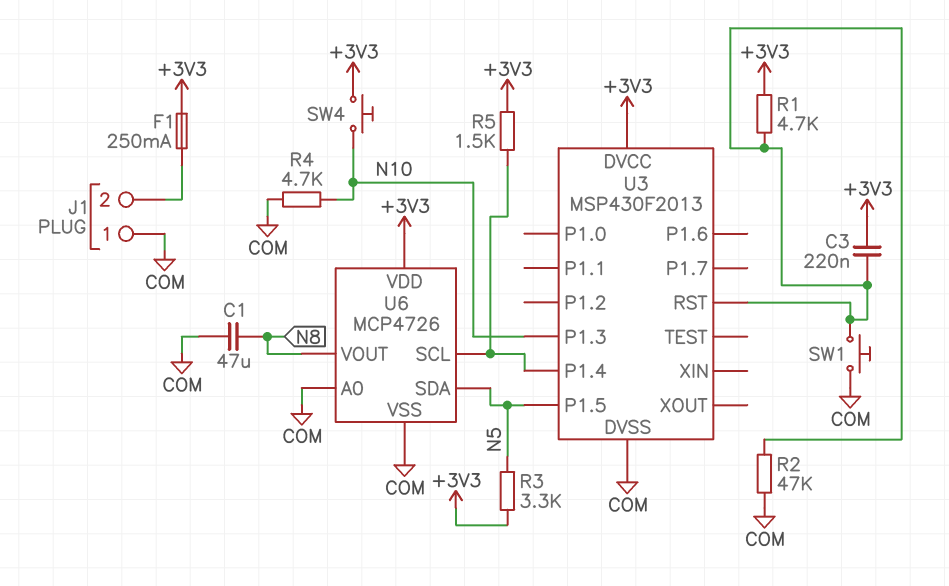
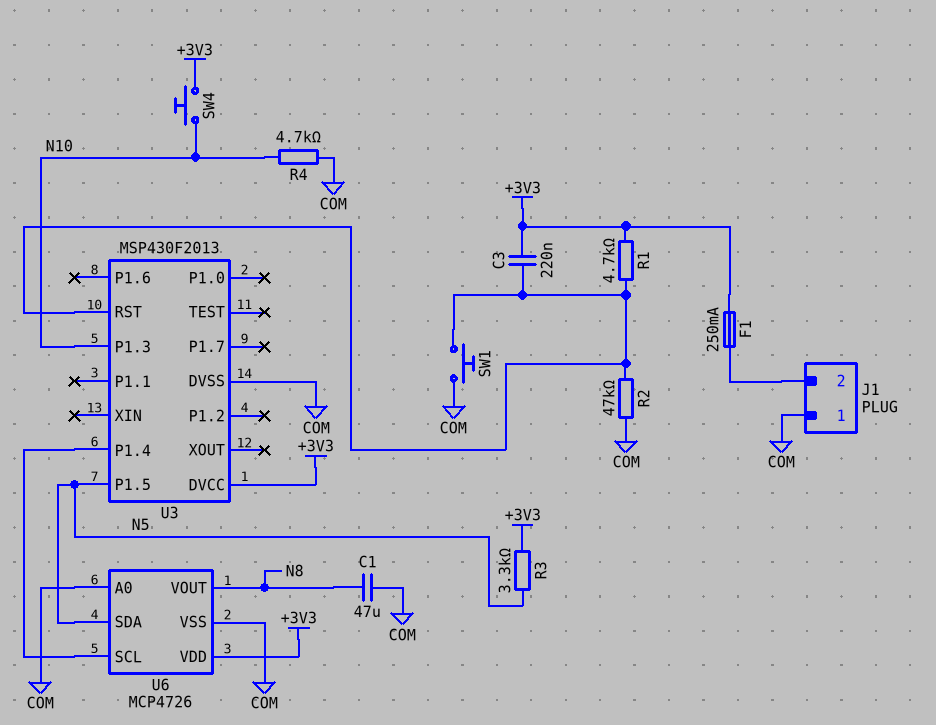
R5: 1.5k (+3V3, U3/P1.4) -> none

